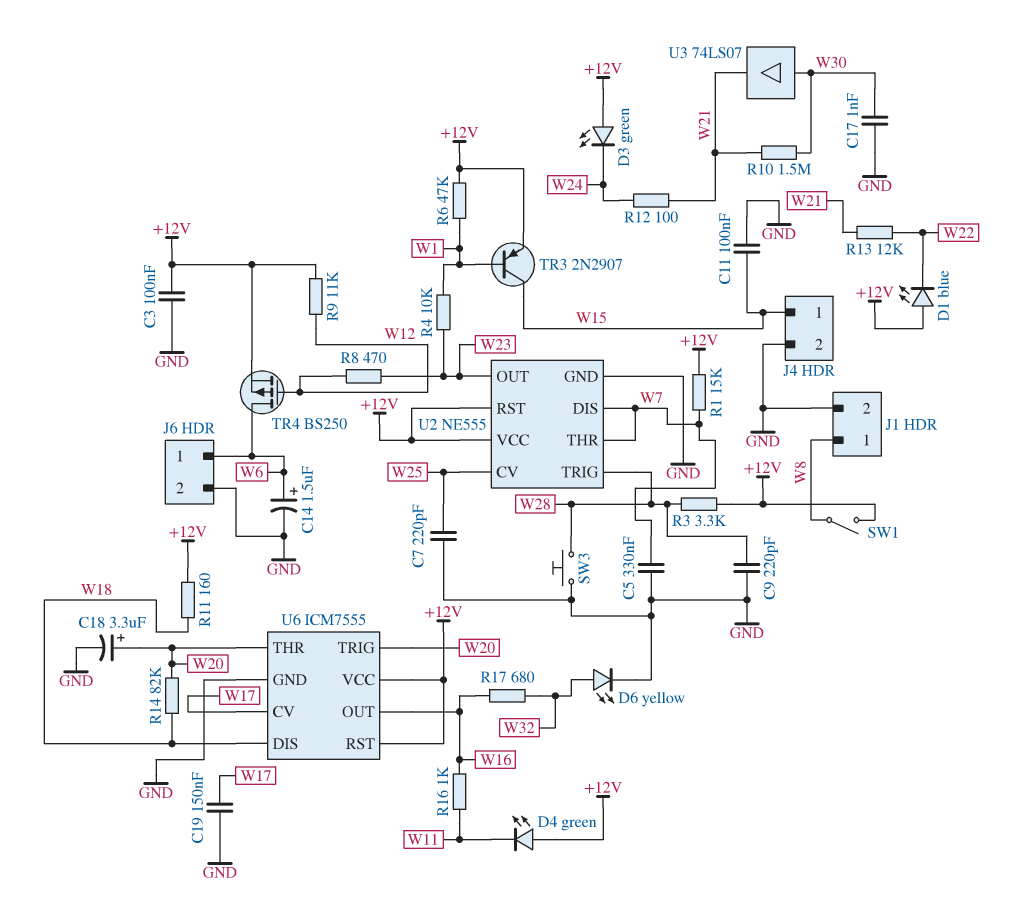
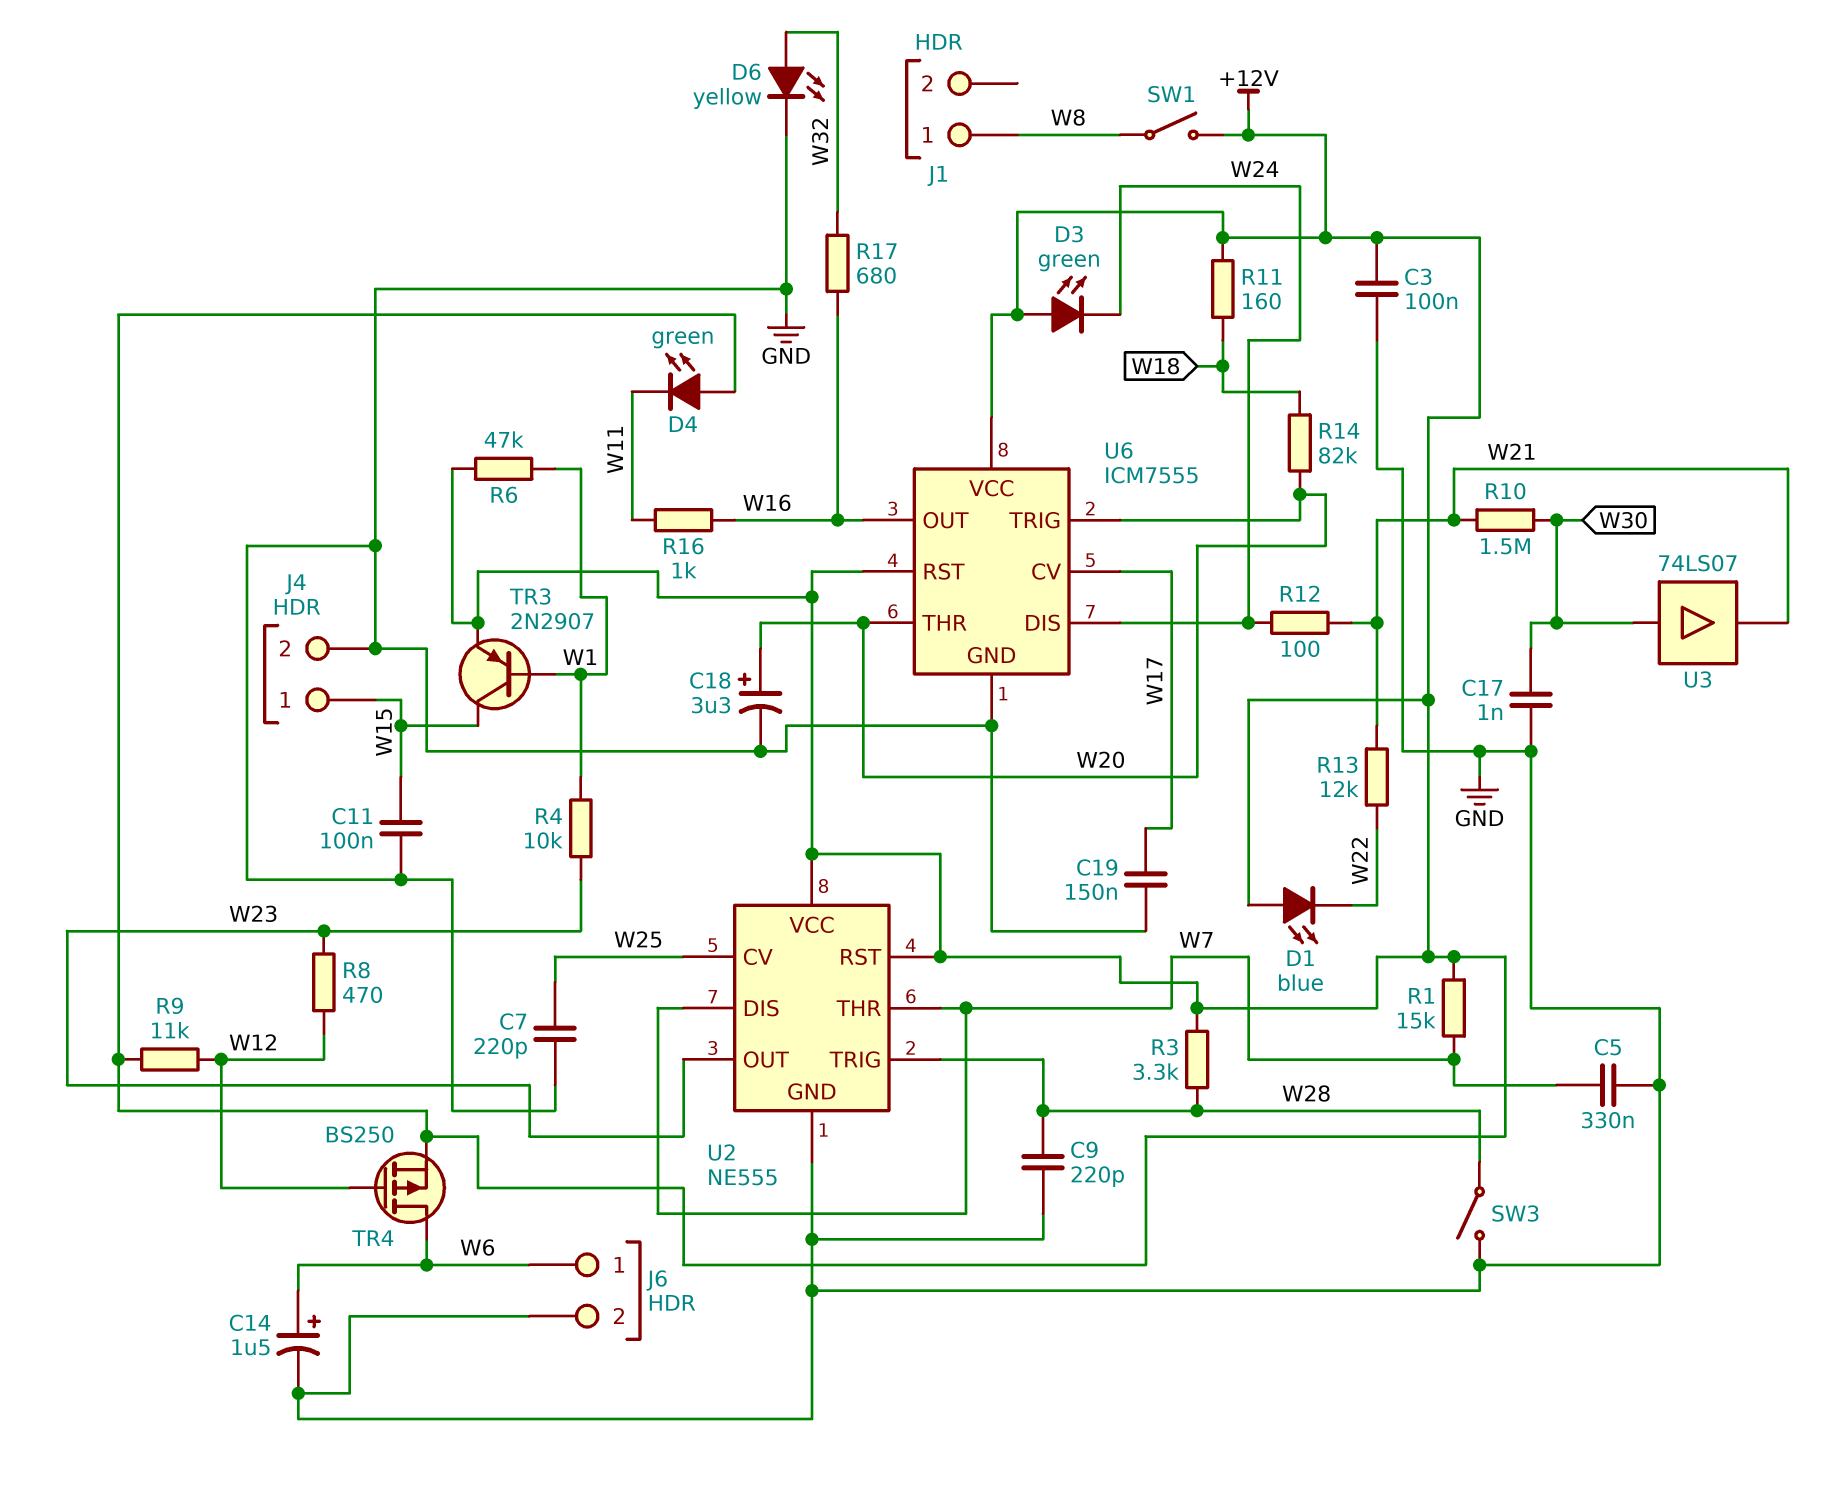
J1 pin 2: GND -> none
SW3: button (GND, W28) -> switch (GND, W28)
U6 pin DIS: W18 -> W24

